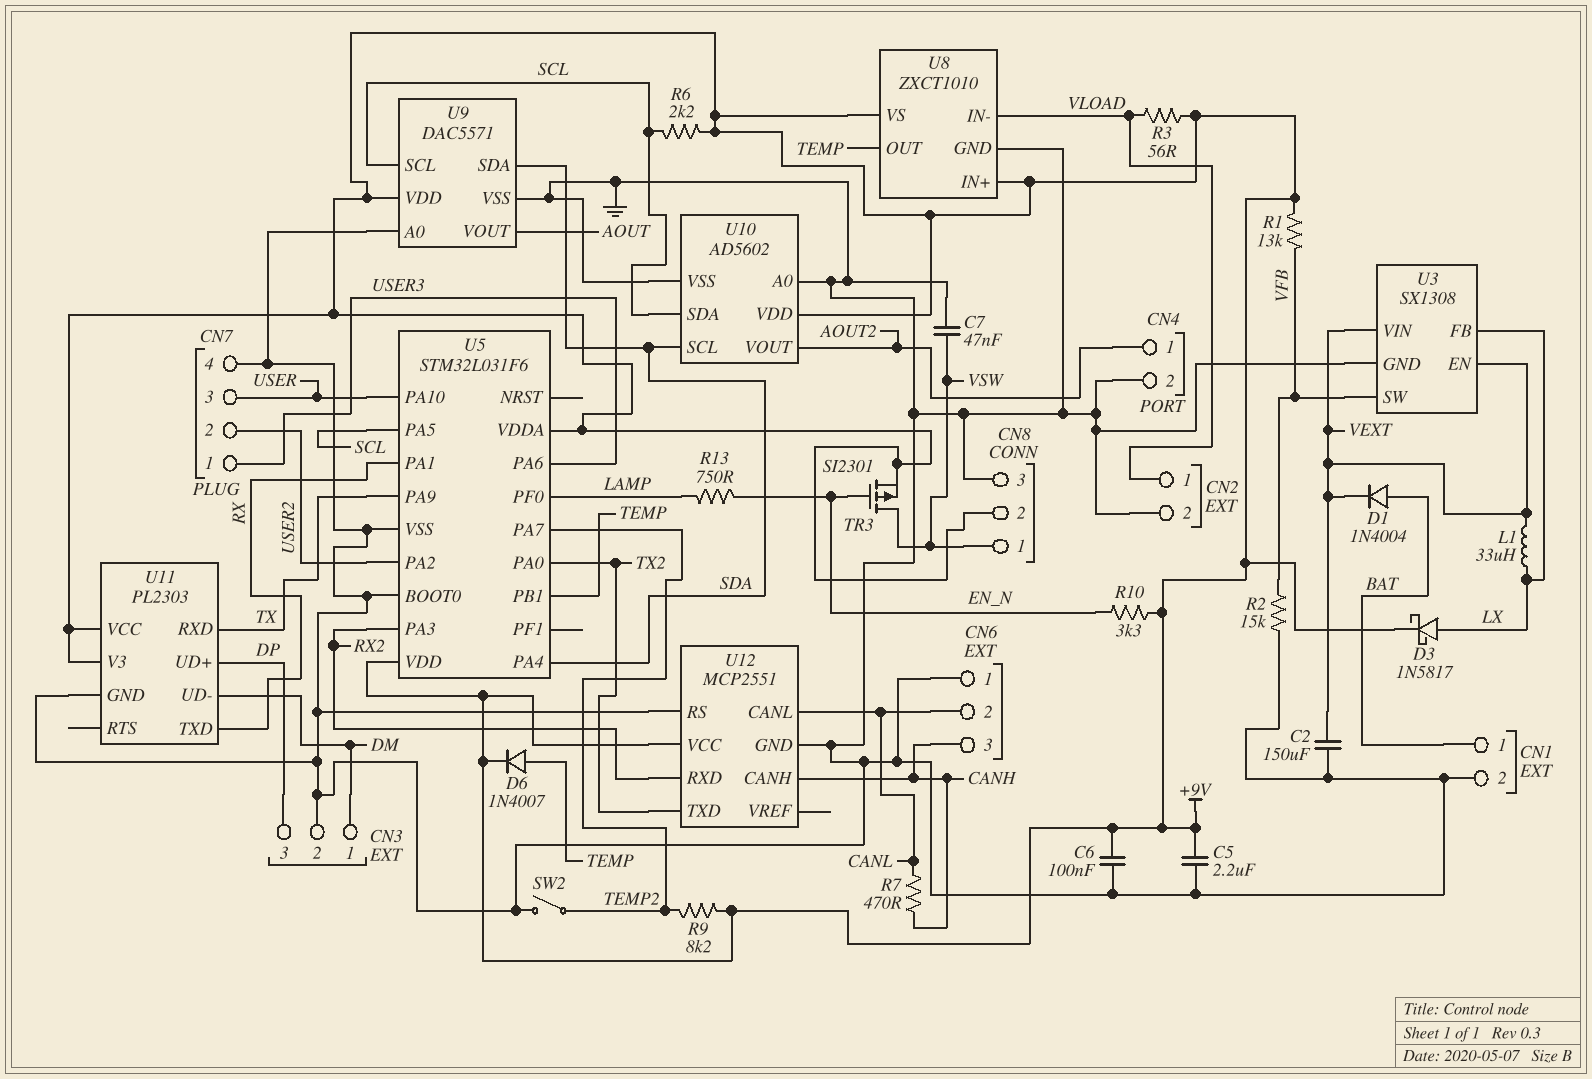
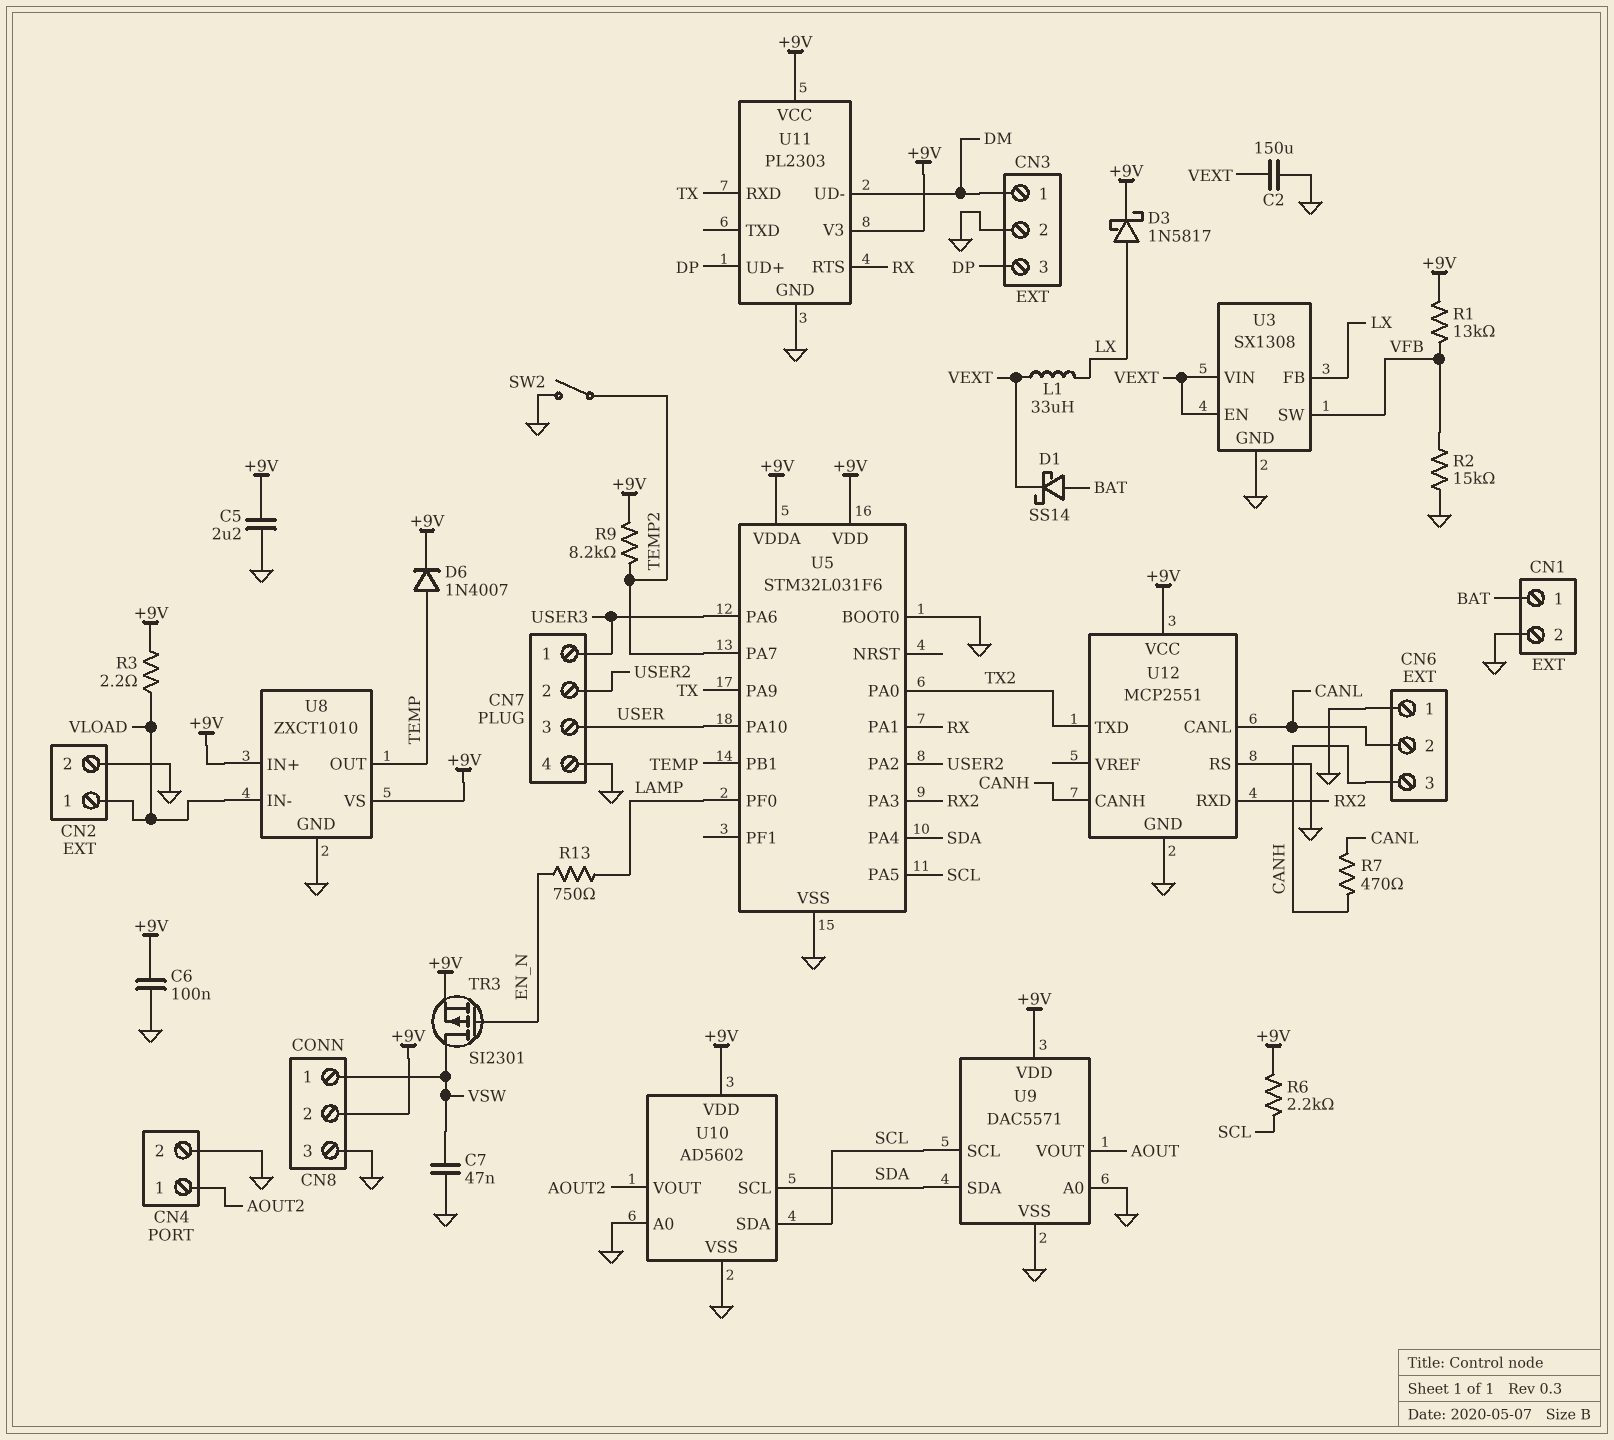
D1: diode 1N4004 (A BAT, K VEXT) -> schottky SS14 (A BAT, K VEXT)
R3: 56 (+9V, VLOAD) -> 2.2 (+9V, VLOAD)
R10: 3.3k (+9V, EN_N) -> none
U11 pin RTS: none -> RX
U11 pin TXD: RX -> none

